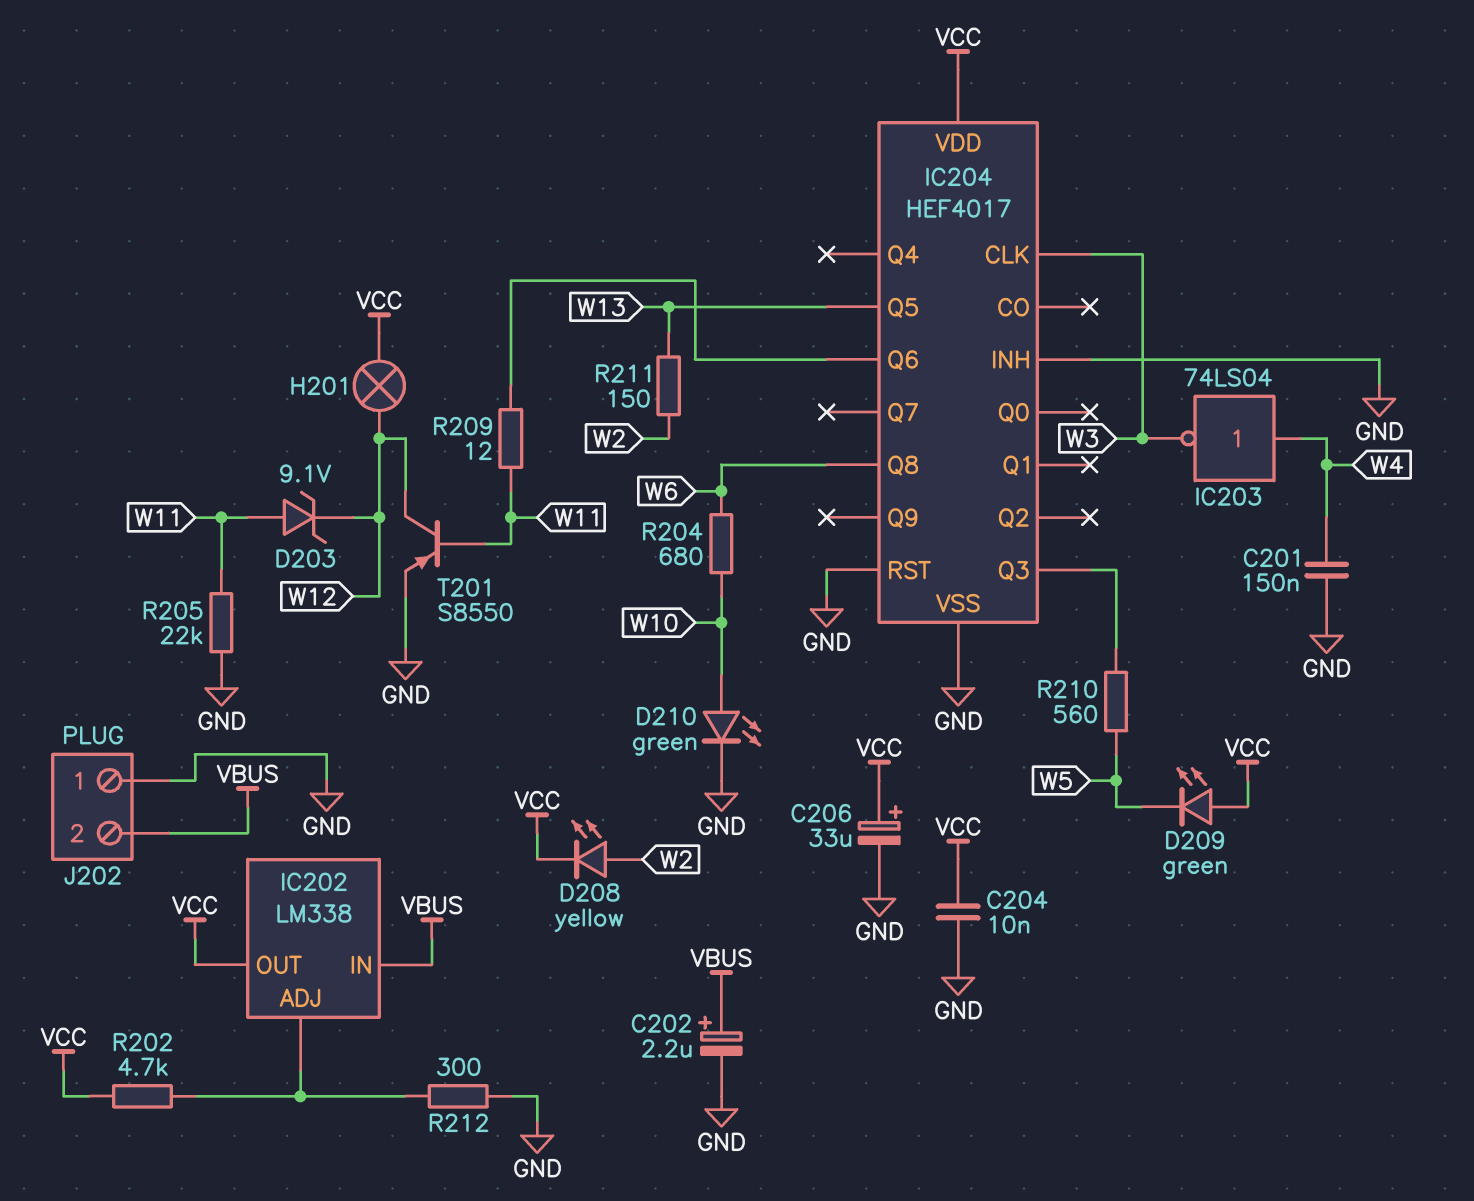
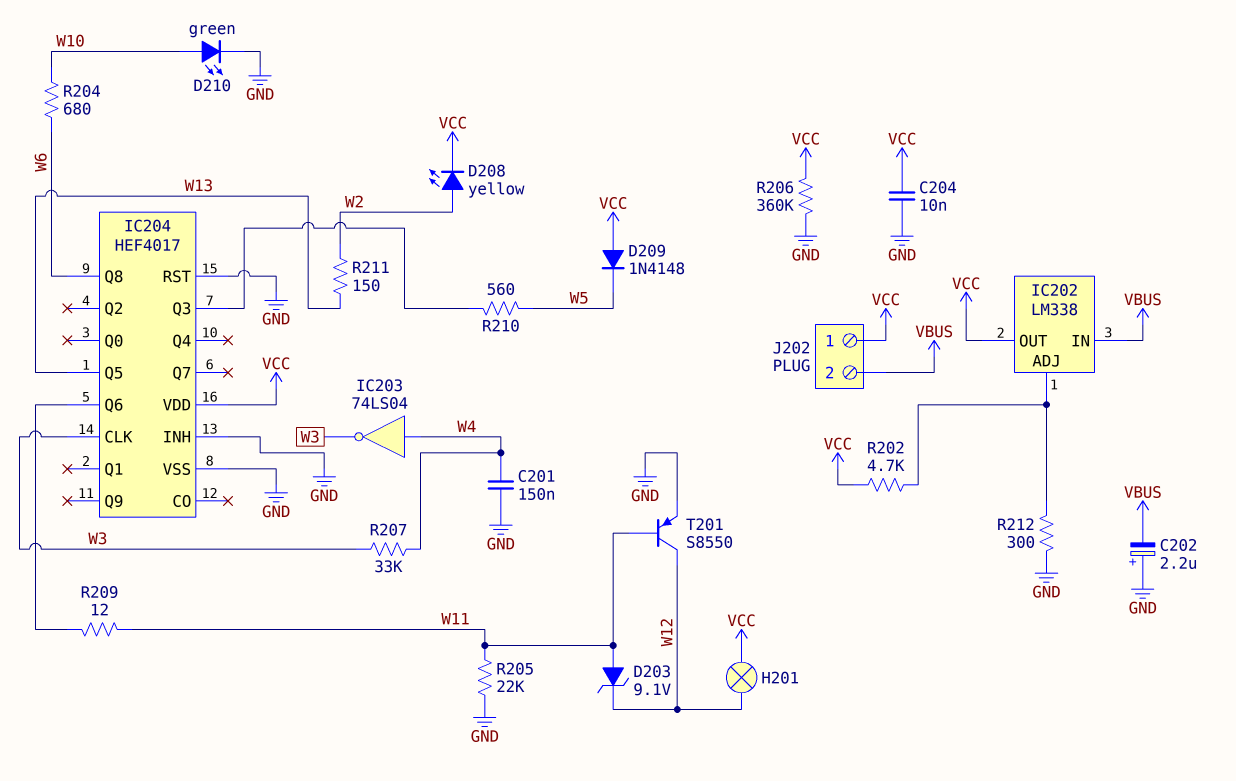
C202: 2.2uF (plus VBUS, minus GND) -> 2.2uF (plus GND, minus VBUS)
C206: 33uF (plus VCC, minus GND) -> none
D209: LED green (A VCC, K W5) -> diode 1N4148 (A VCC, K W5)
J202 pin 1: GND -> VCC
R206: none -> 360k (GND, VCC)
R207: none -> 33k (W3, W4)

